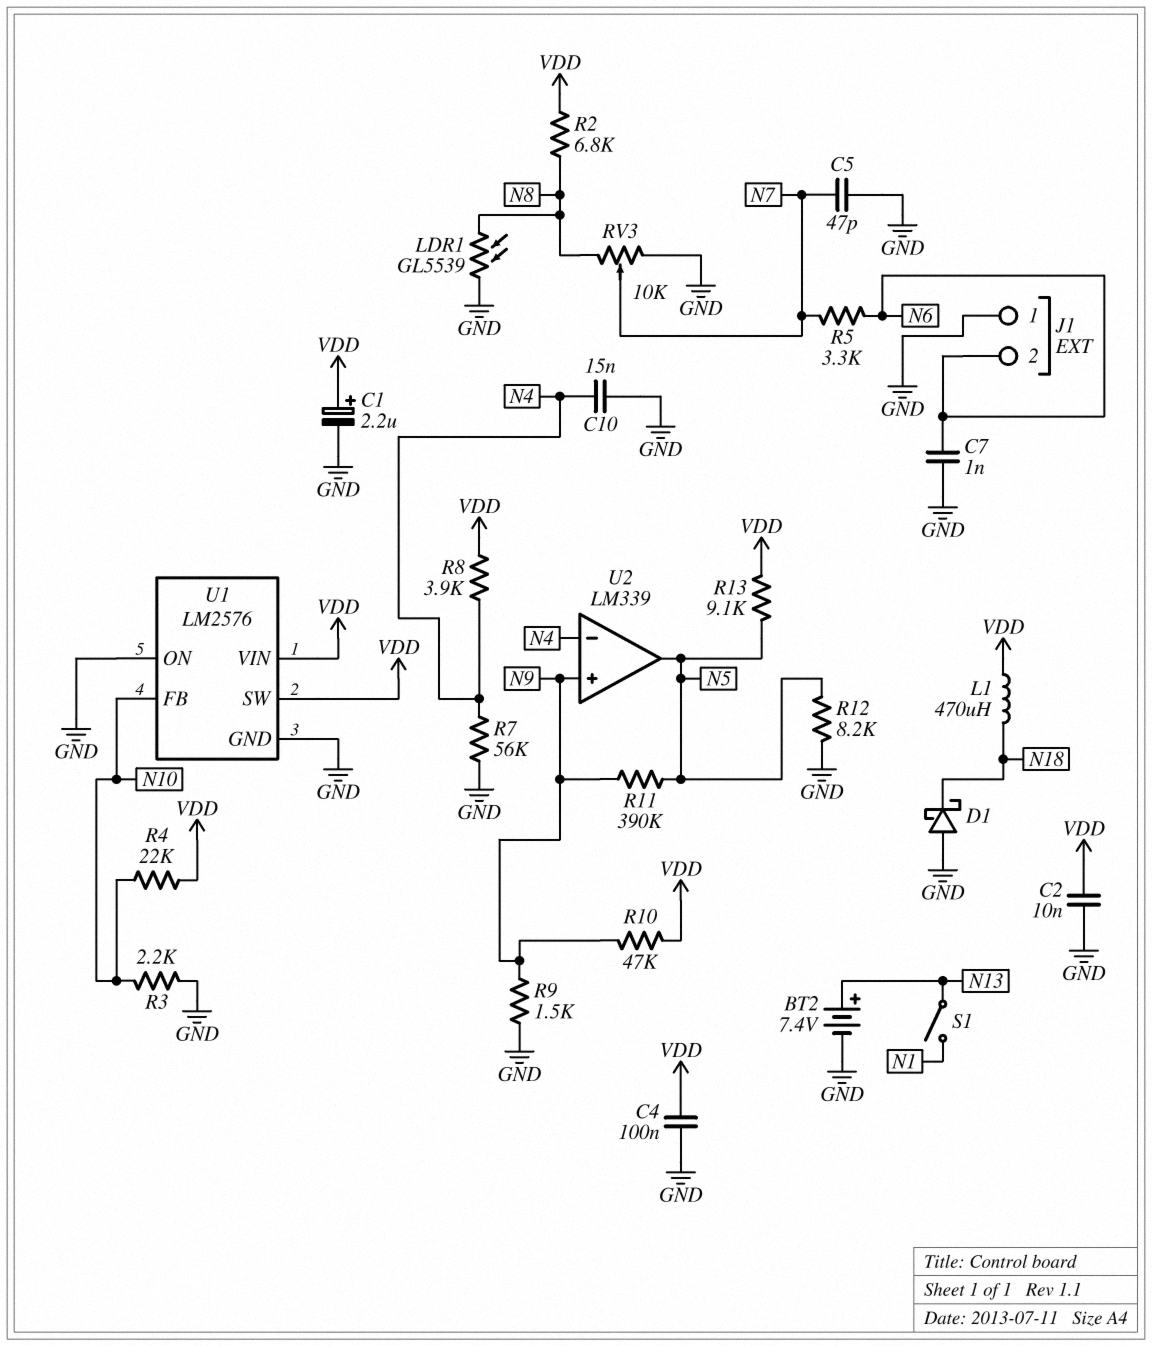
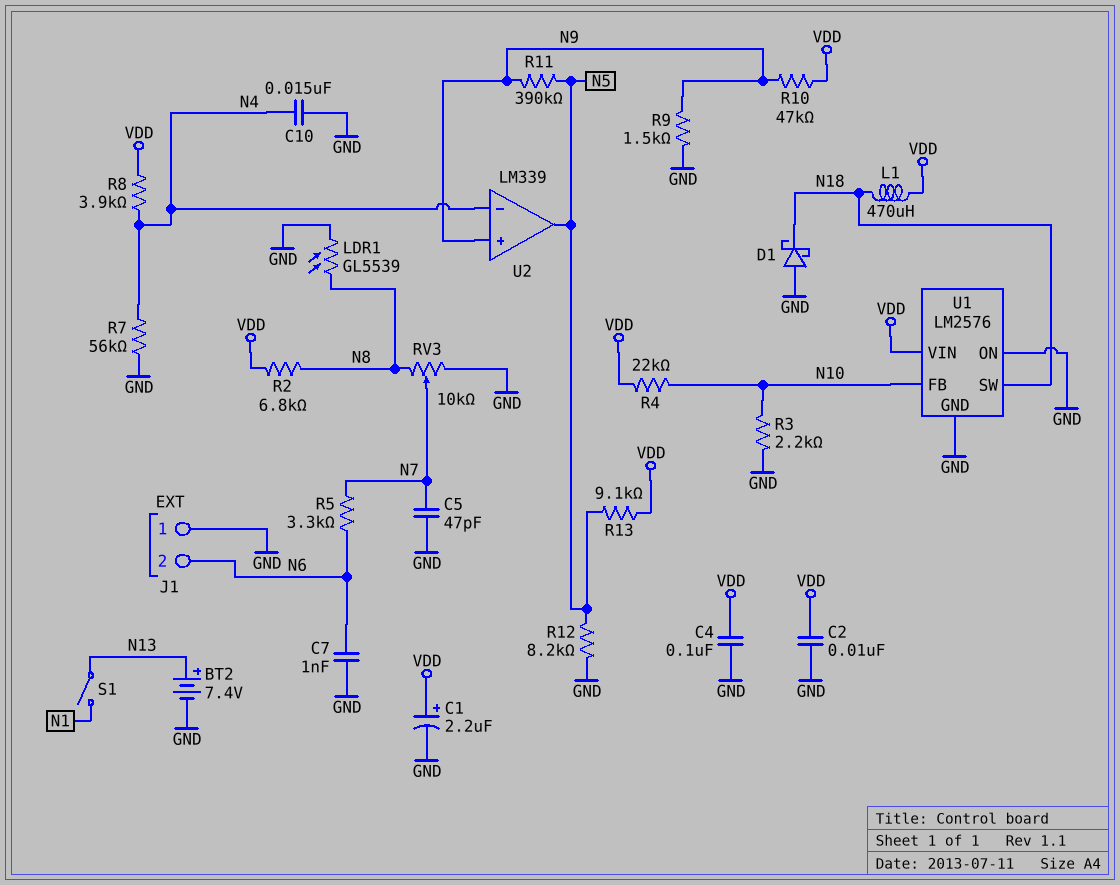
U1 pin SW: VDD -> N18

